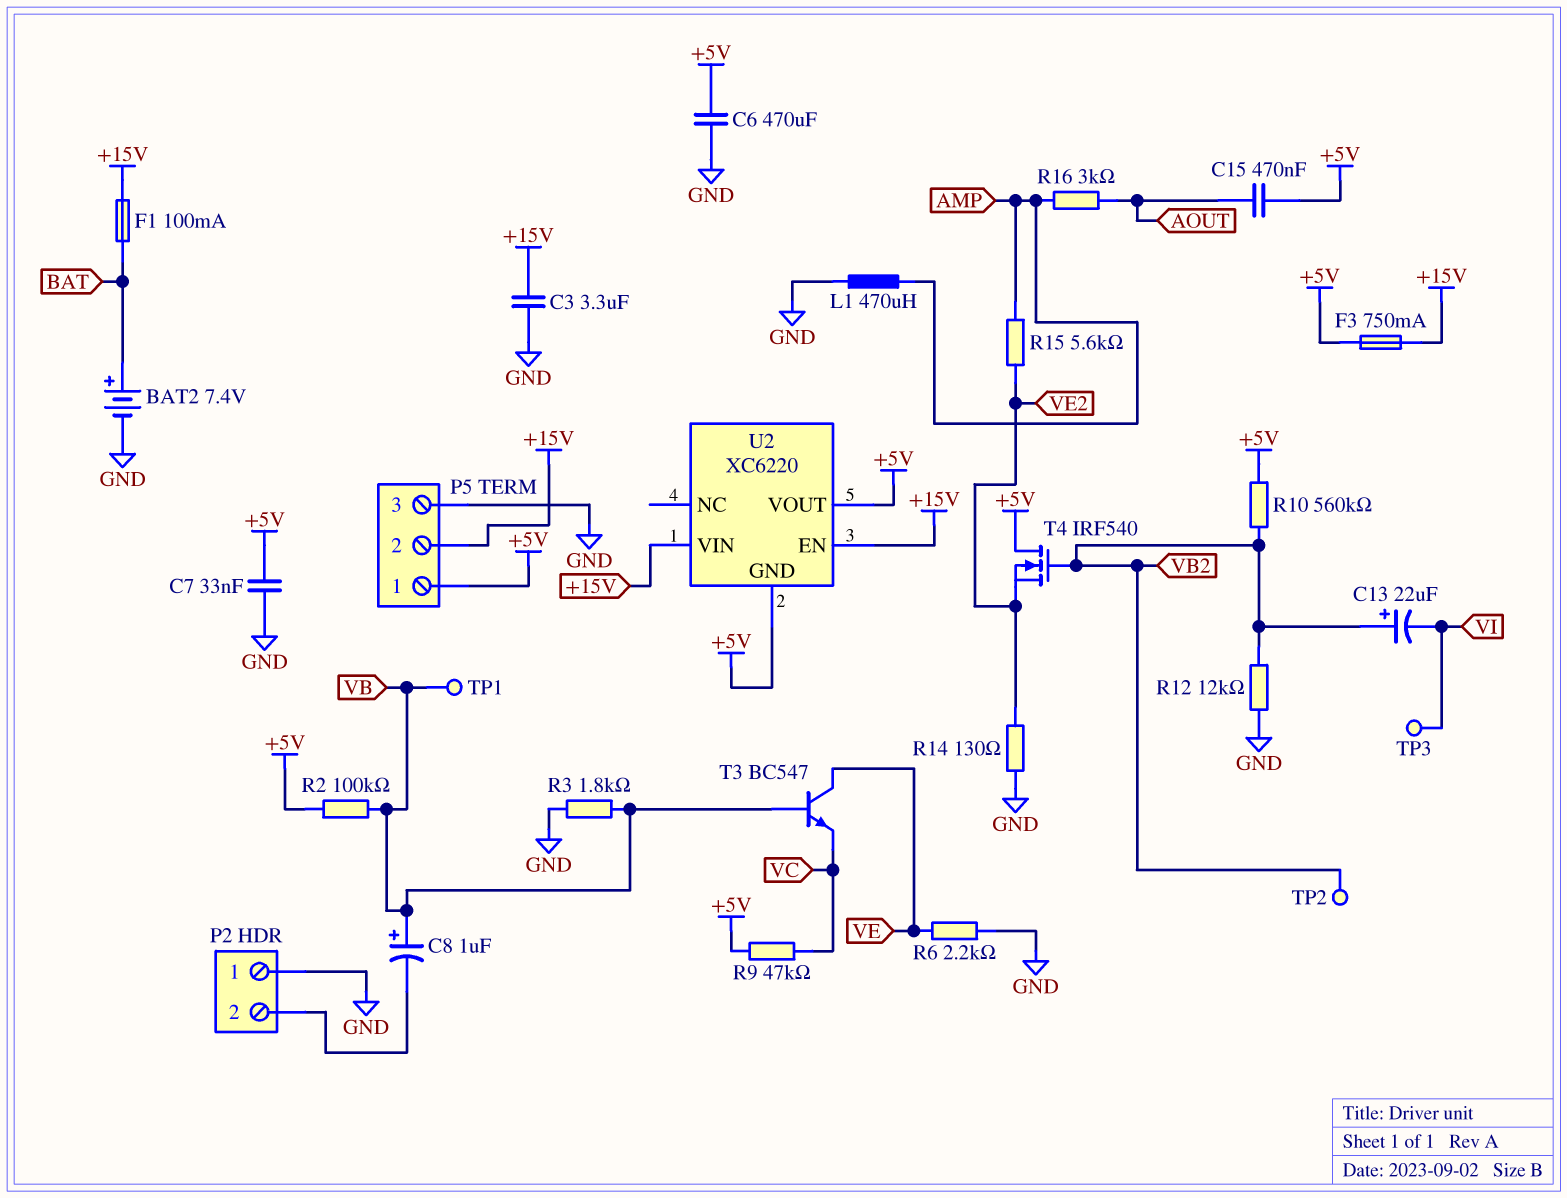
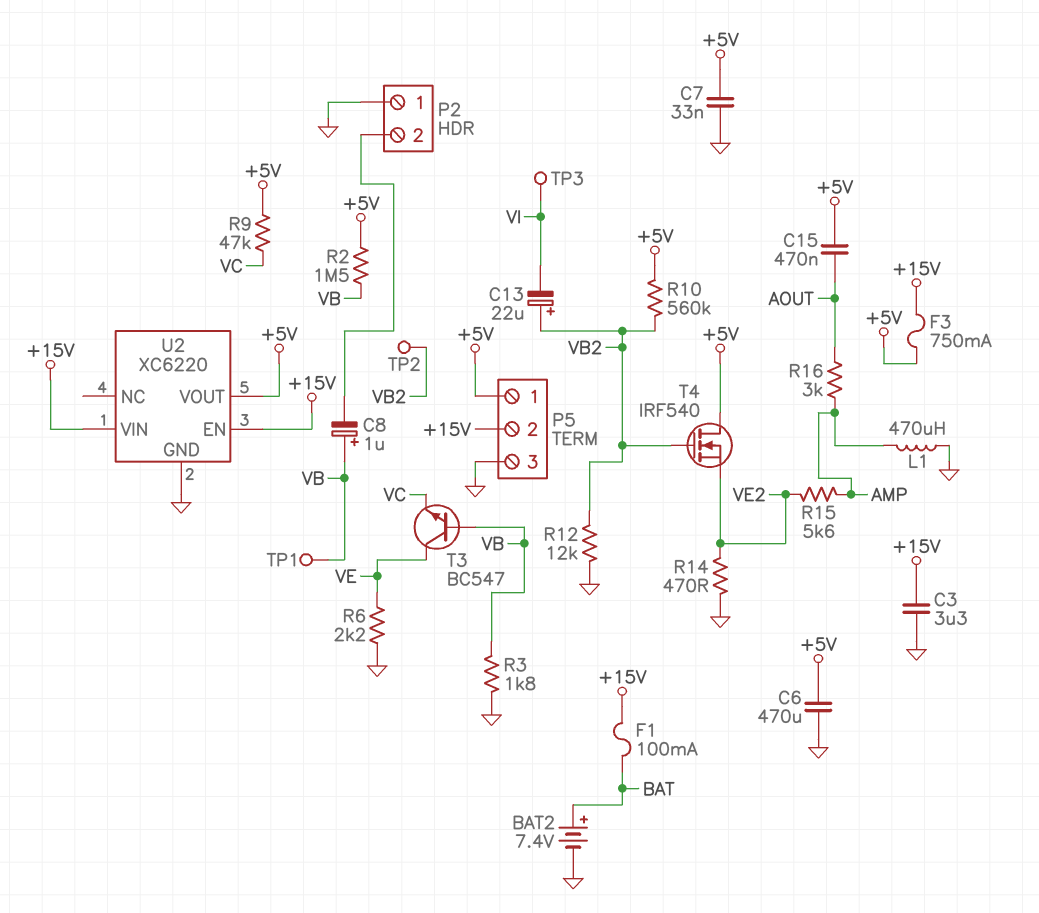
R2: 100k (+5V, VB) -> 1.5M (+5V, VB)
R14: 130 (GND, VE2) -> 470 (GND, VE2)
U2 pin GND: +5V -> GND

